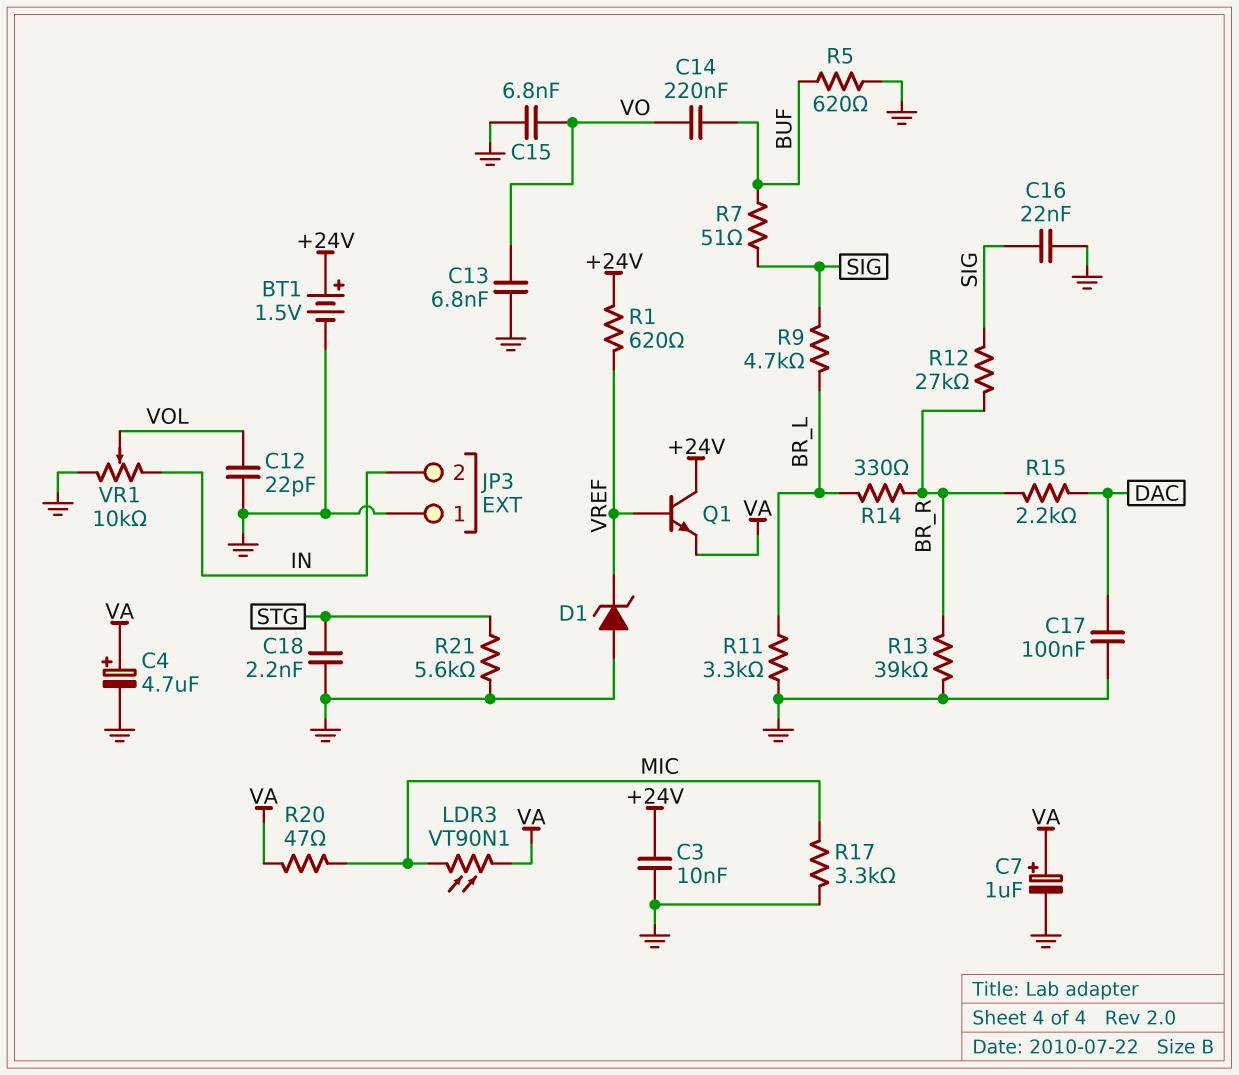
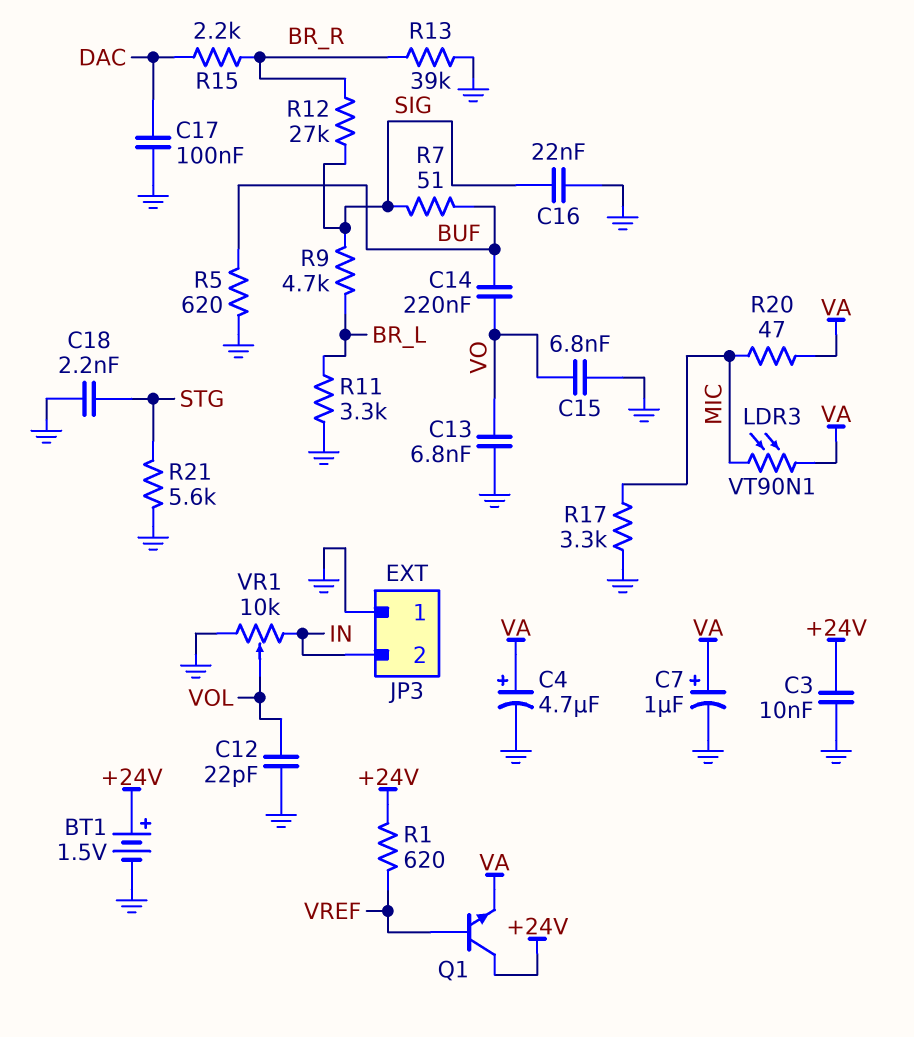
D1: zener (A GND, K VREF) -> none
R14: 330 (BR_L, BR_R) -> none

